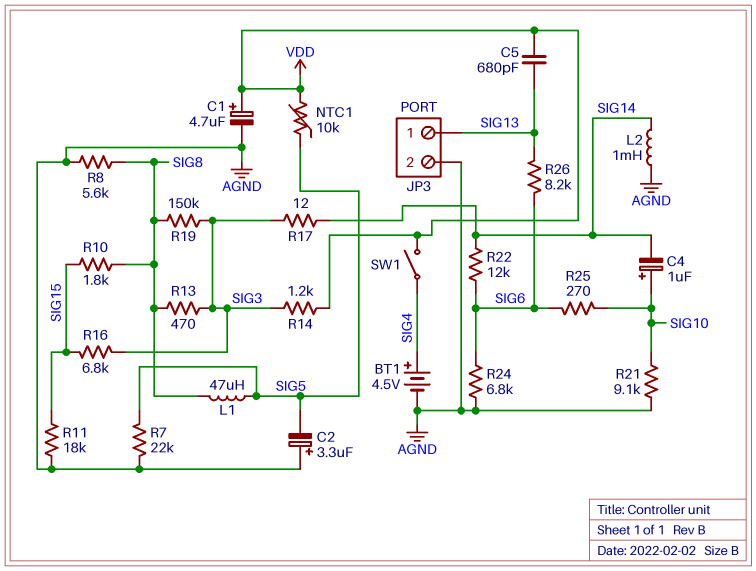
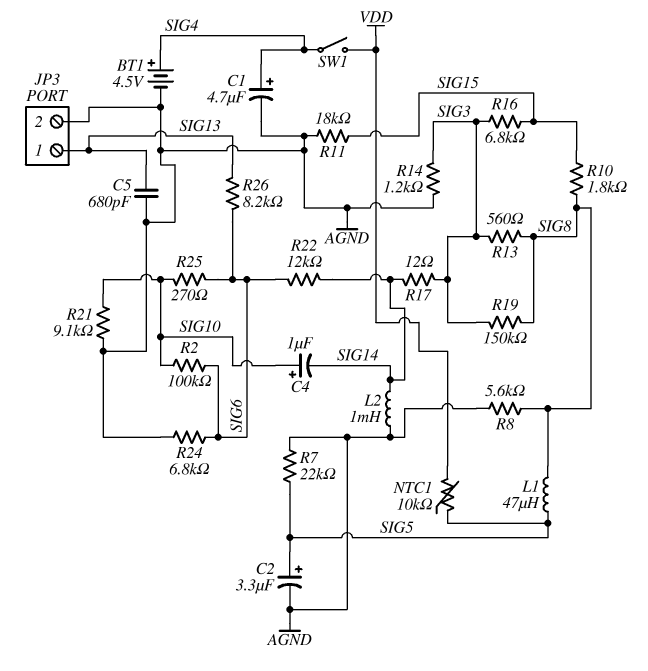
C1: 4.7uF (plus VDD, minus AGND) -> 4.7uF (plus SIG4, minus AGND)
C2: 3.3uF (plus AGND, minus SIG5) -> 3.3uF (plus SIG5, minus AGND)
C5: 680pF (SIG13, VDD) -> 680pF (AGND, SIG13)
R2: none -> 100k (SIG6, SIG10)
R13: 470 (SIG3, SIG8) -> 560 (SIG3, SIG8)
R14: 1.2k (SIG3, VDD) -> 1.2k (AGND, SIG3)

